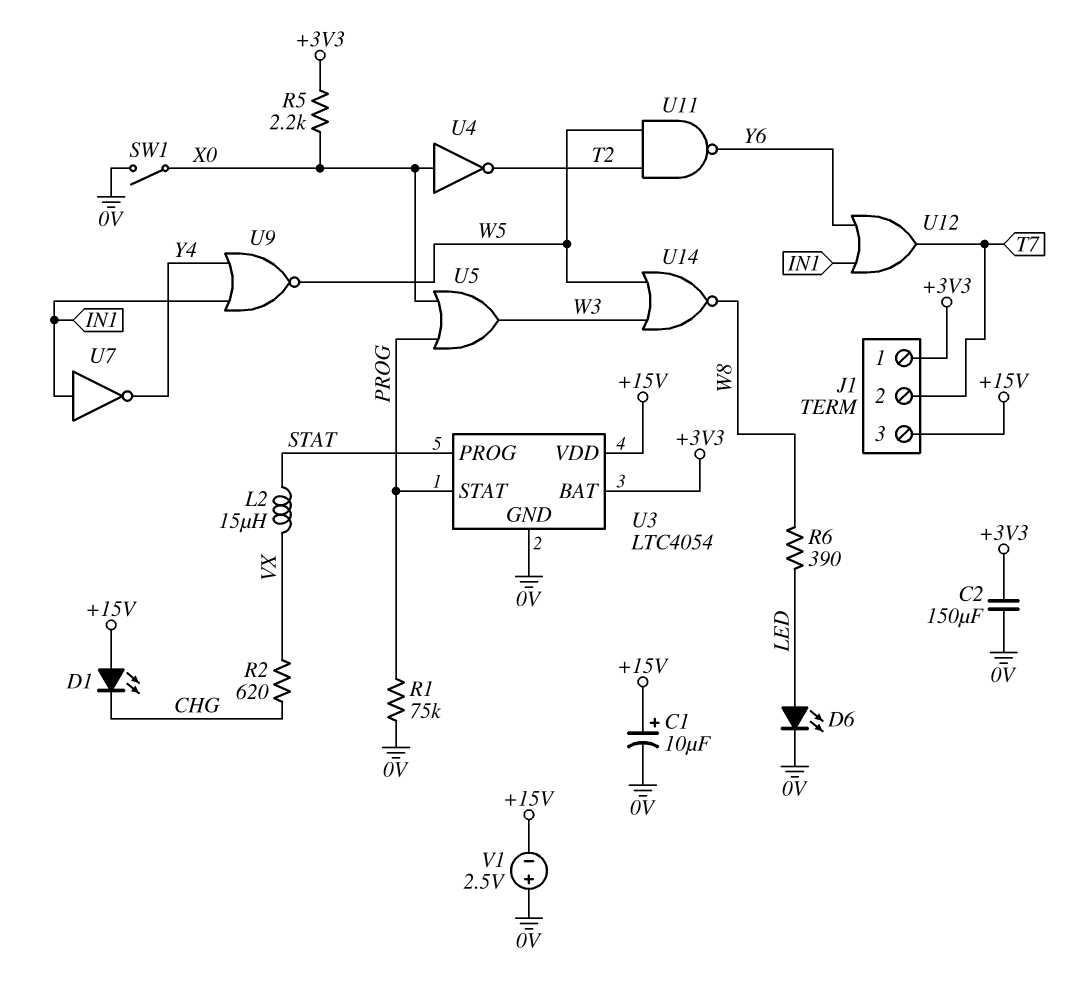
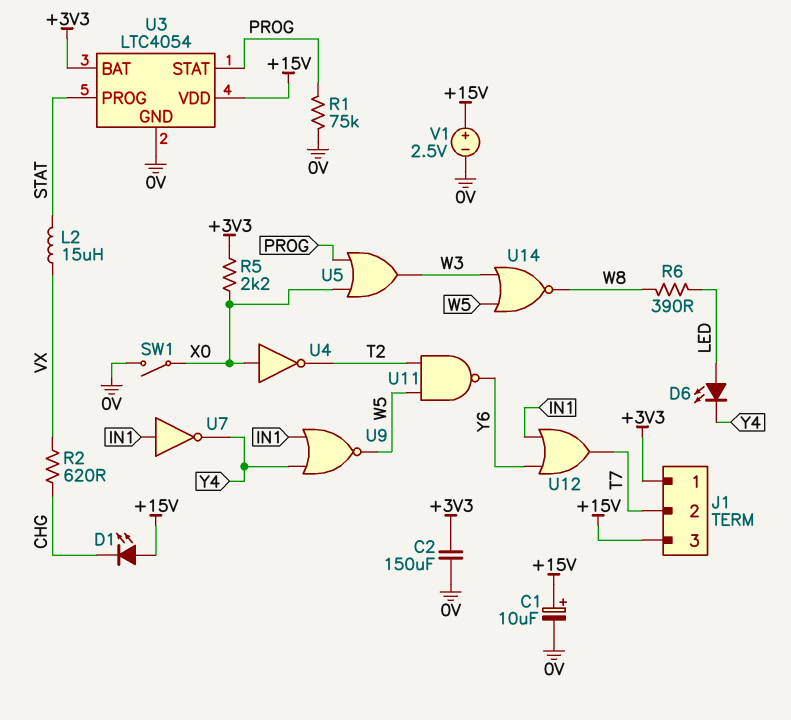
D6: LED (A LED, K 0V) -> LED (A LED, K Y4)
V1: 2.5V (plus 0V, minus +15V) -> 2.5V (plus +15V, minus 0V)

